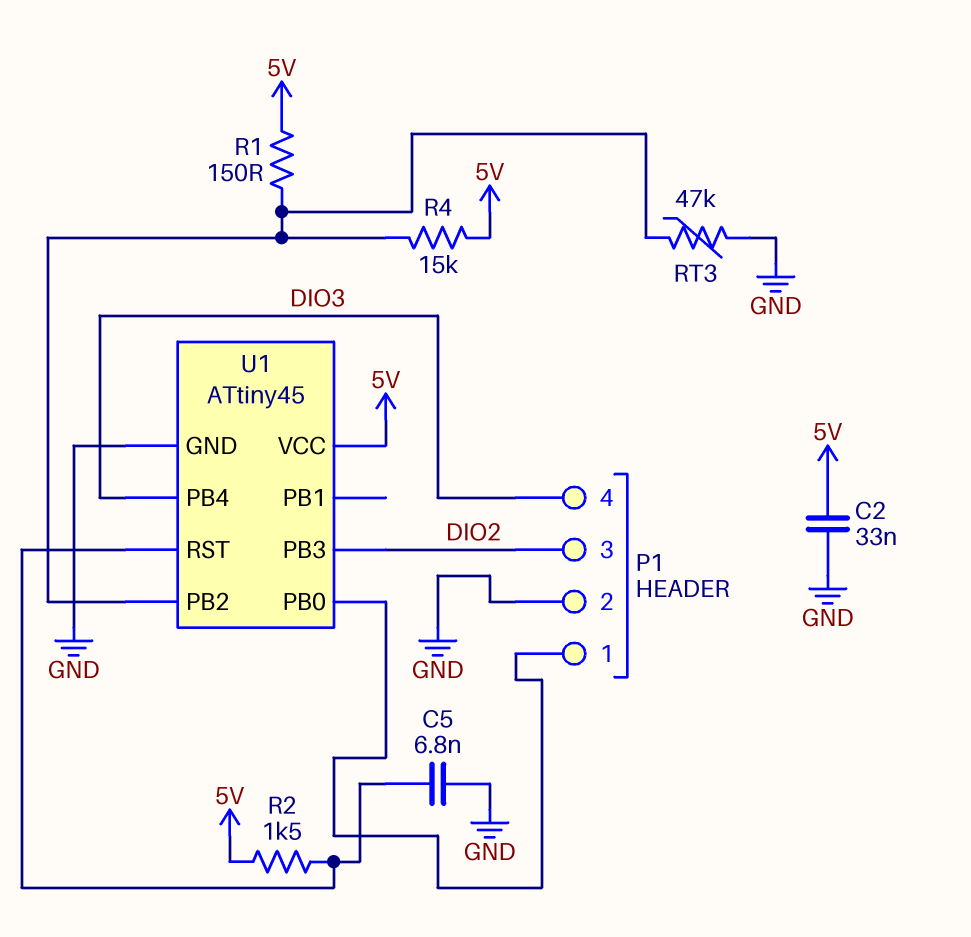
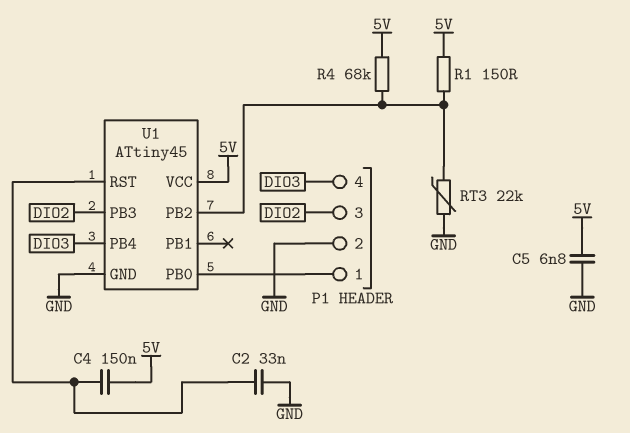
C2: 33nF (5V, GND) -> 33nF (GND, U1/RST)
C4: none -> 150nF (5V, U1/RST)
C5: 6.8nF (GND, U1/RST) -> 6.8nF (5V, GND)
R2: 1.5k (5V, U1/RST) -> none
R4: 15k (5V, U1/PB2) -> 68k (5V, U1/PB2)
RT3: 47k (GND, U1/PB2) -> 22k (GND, U1/PB2)

